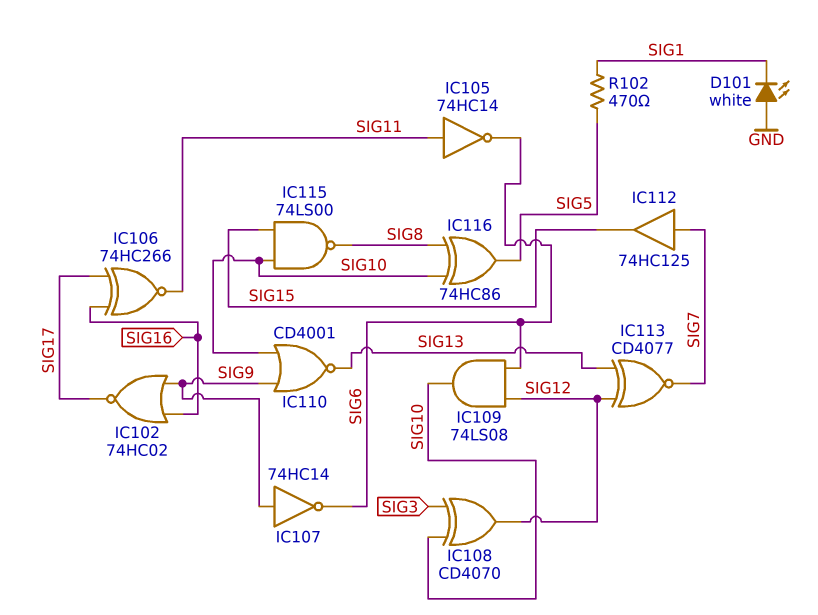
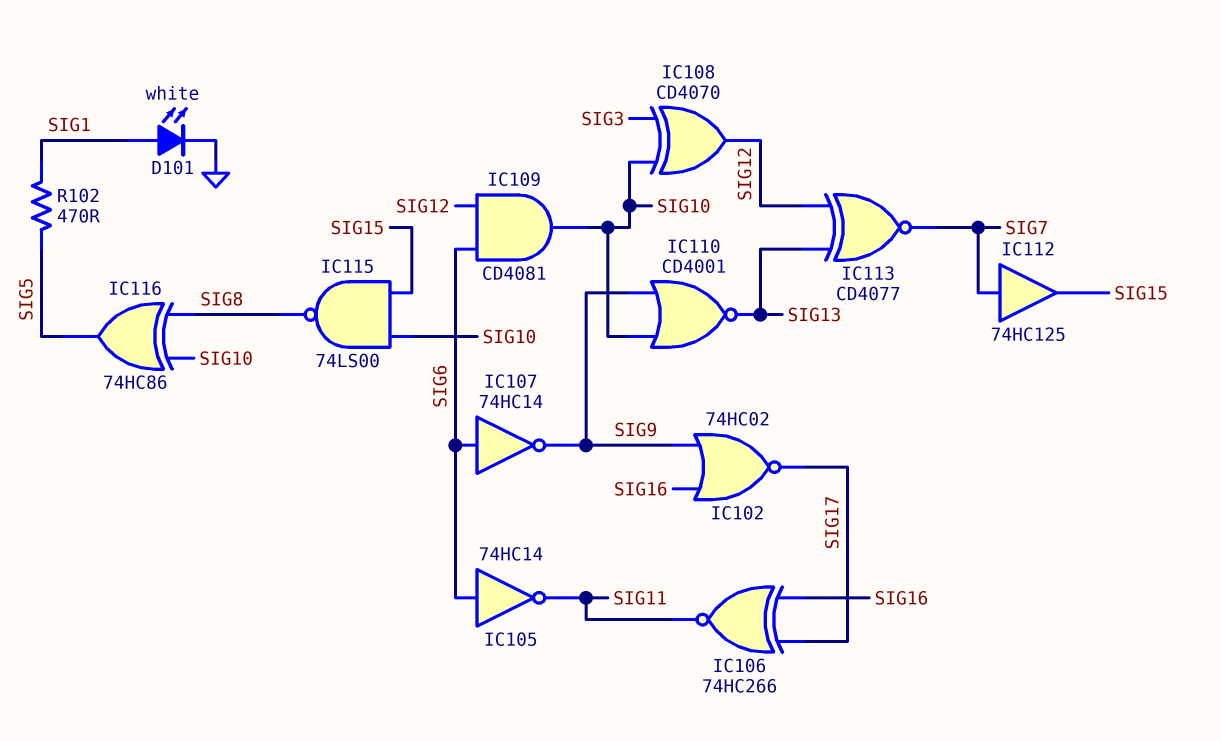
D101: LED white (A GND, K SIG1) -> LED white (A SIG1, K GND)
IC105: NOT 74HC14 (in SIG11, out SIG6) -> NOT 74HC14 (in SIG6, out SIG11)
IC107: NOT 74HC14 (in SIG9, out SIG6) -> NOT 74HC14 (in SIG6, out SIG9)
IC109: AND 74LS08 (in SIG6, in SIG12, out SIG10) -> AND CD4081 (in SIG6, in SIG12, out SIG10)

